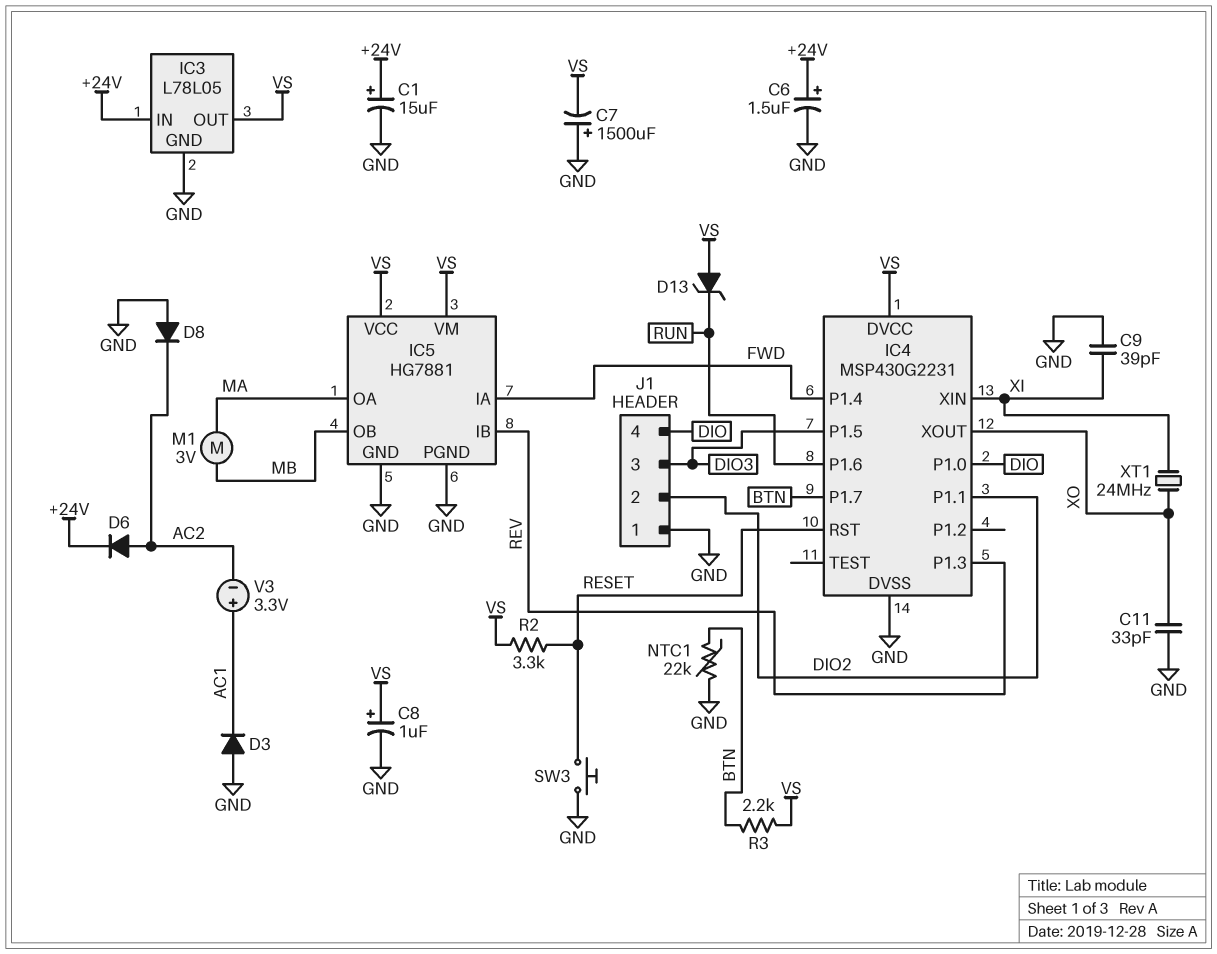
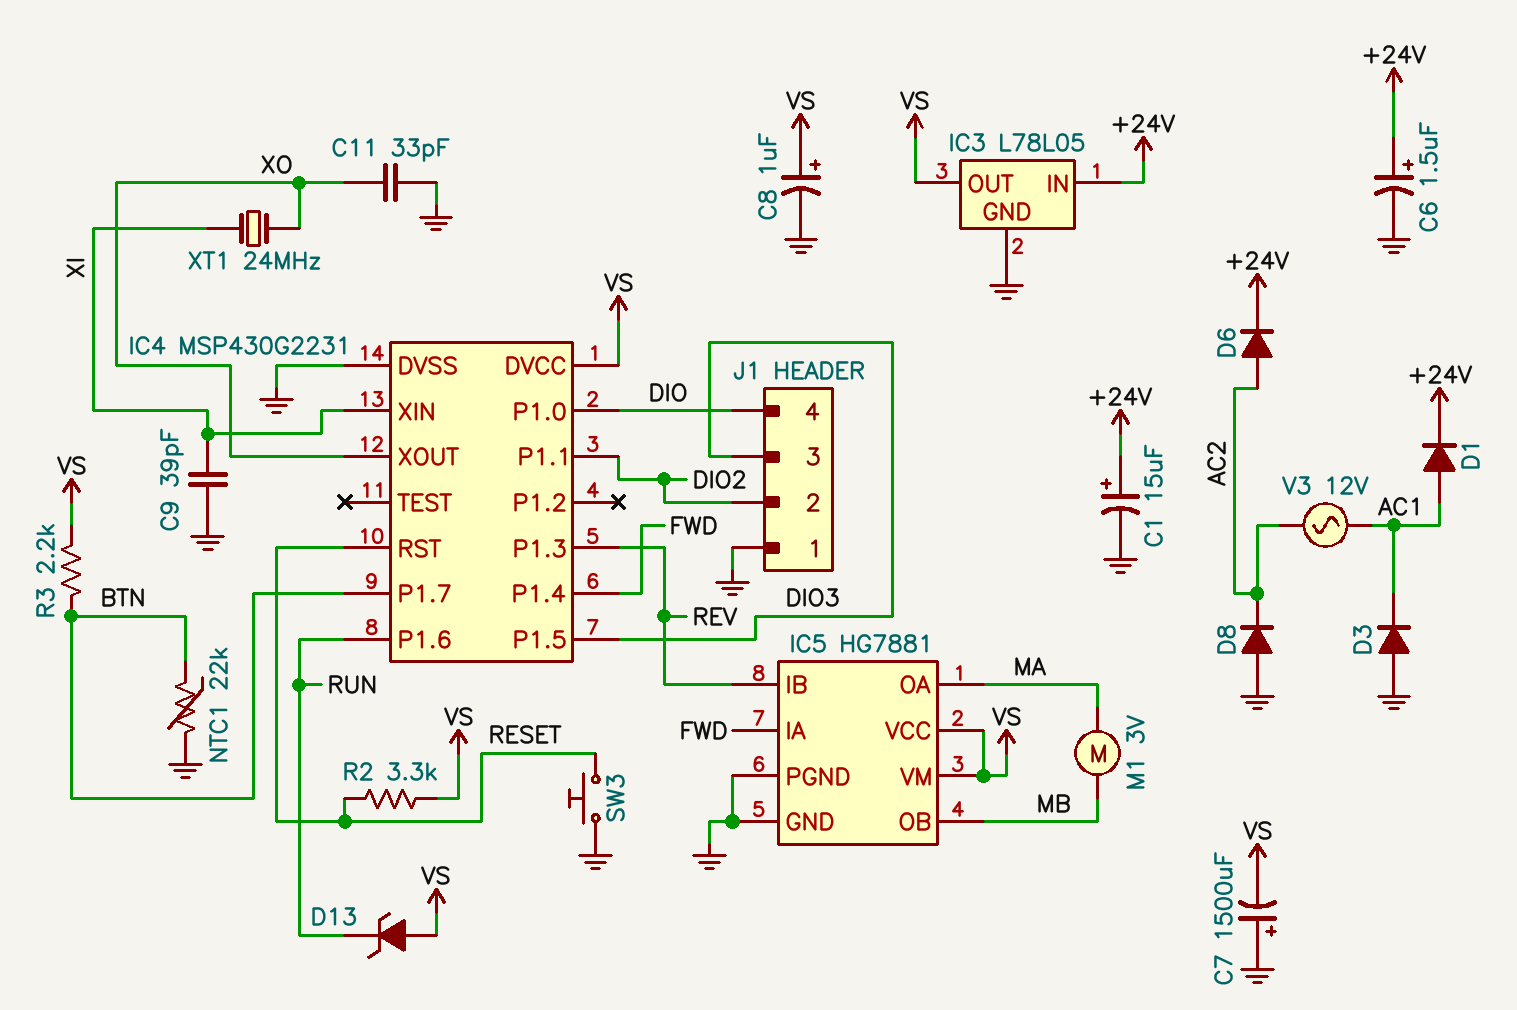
D1: none -> diode (A AC1, K +24V)
V3: 3.3V (plus AC1, minus AC2) -> AC 12V (AC1, AC2)

